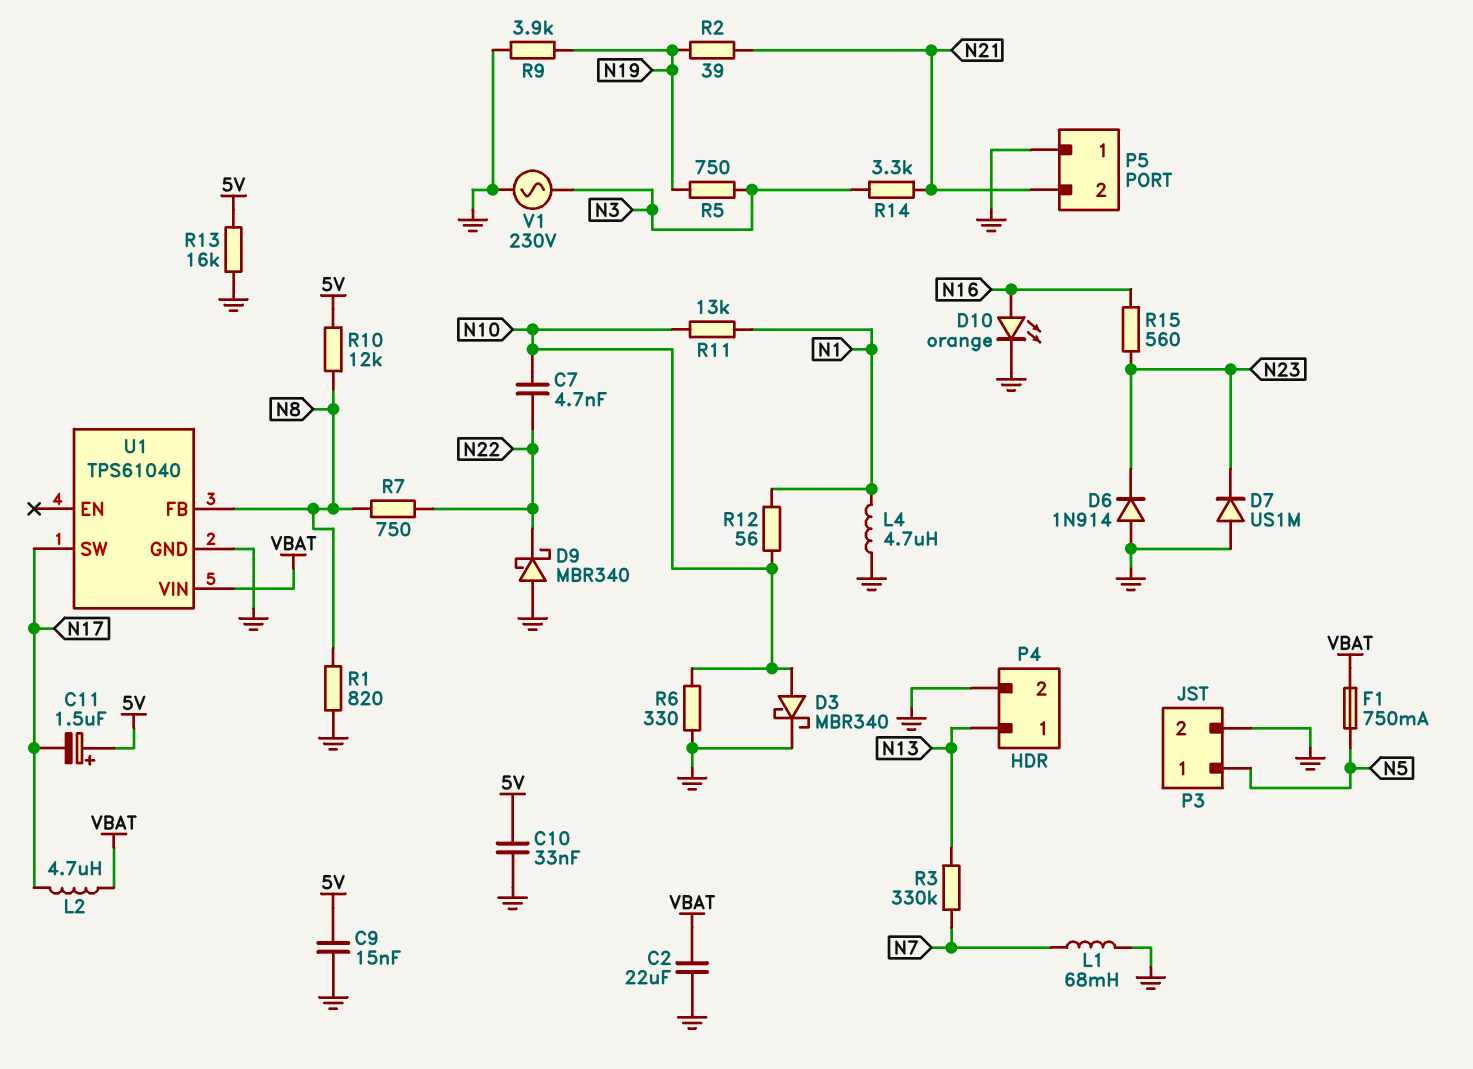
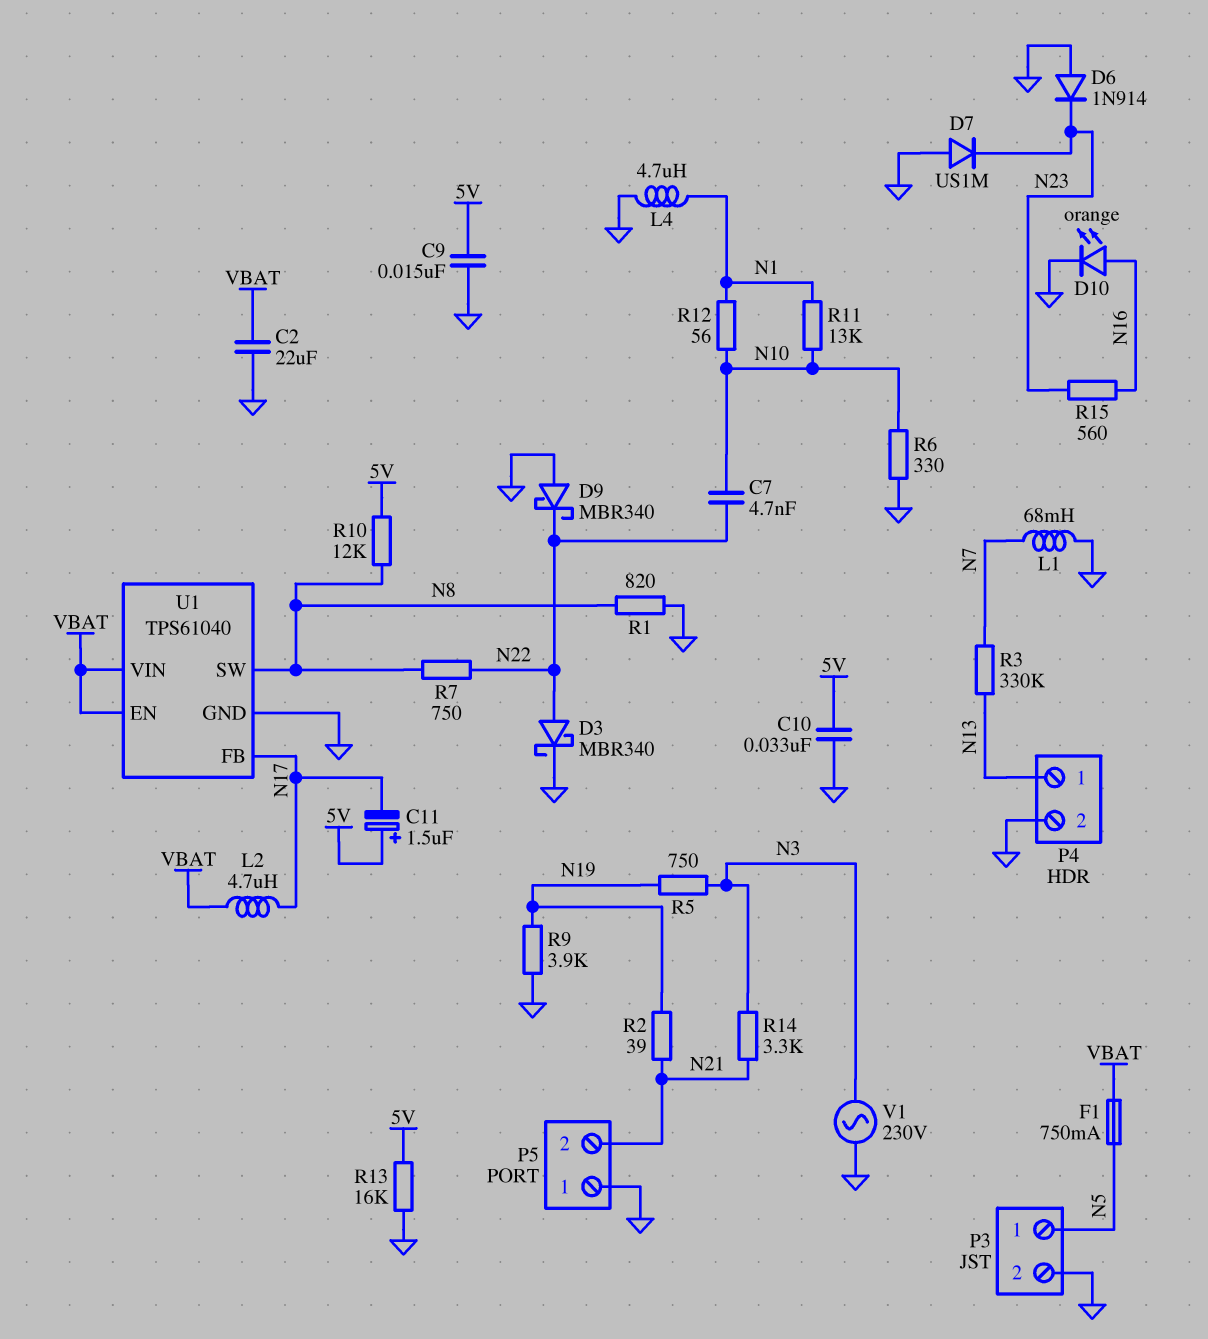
D3: schottky MBR340 (A N10, K GND) -> schottky MBR340 (A N22, K GND)
U1 pin EN: none -> VBAT
U1 pin FB: N8 -> N17
U1 pin SW: N17 -> N8

